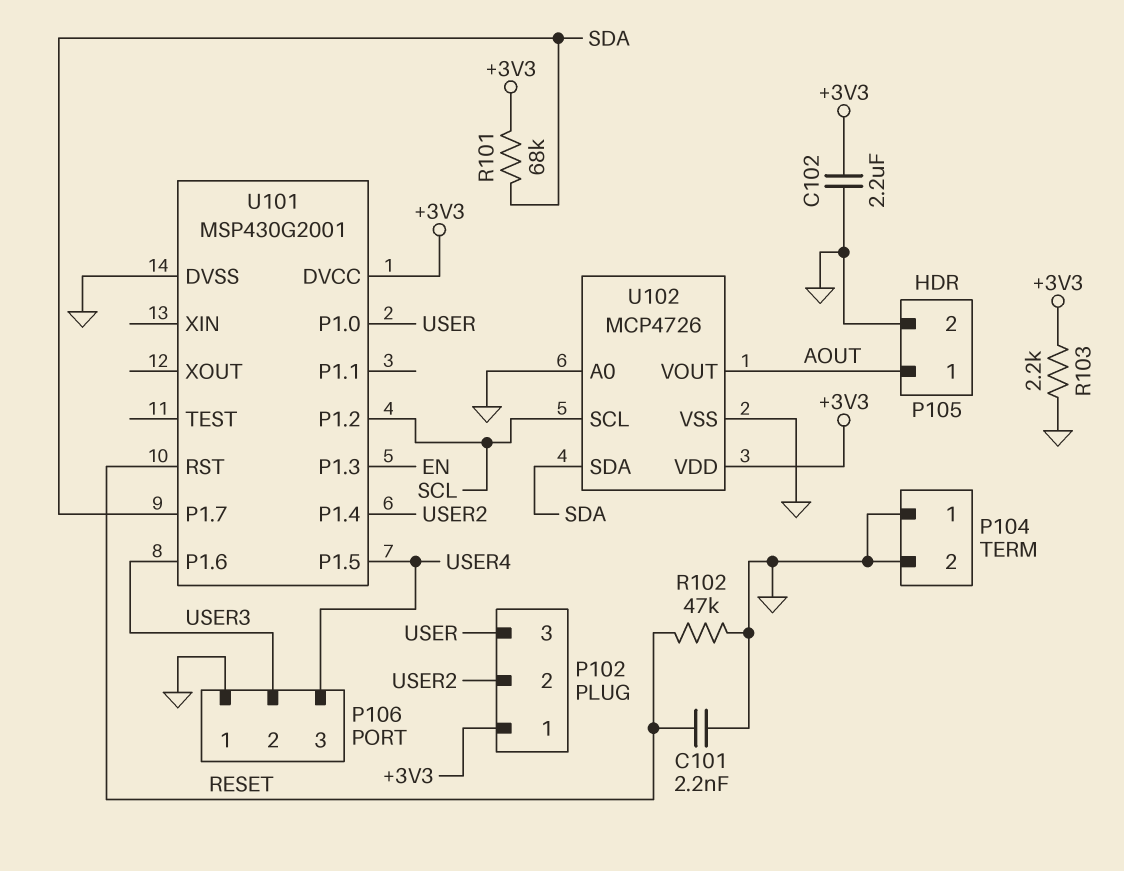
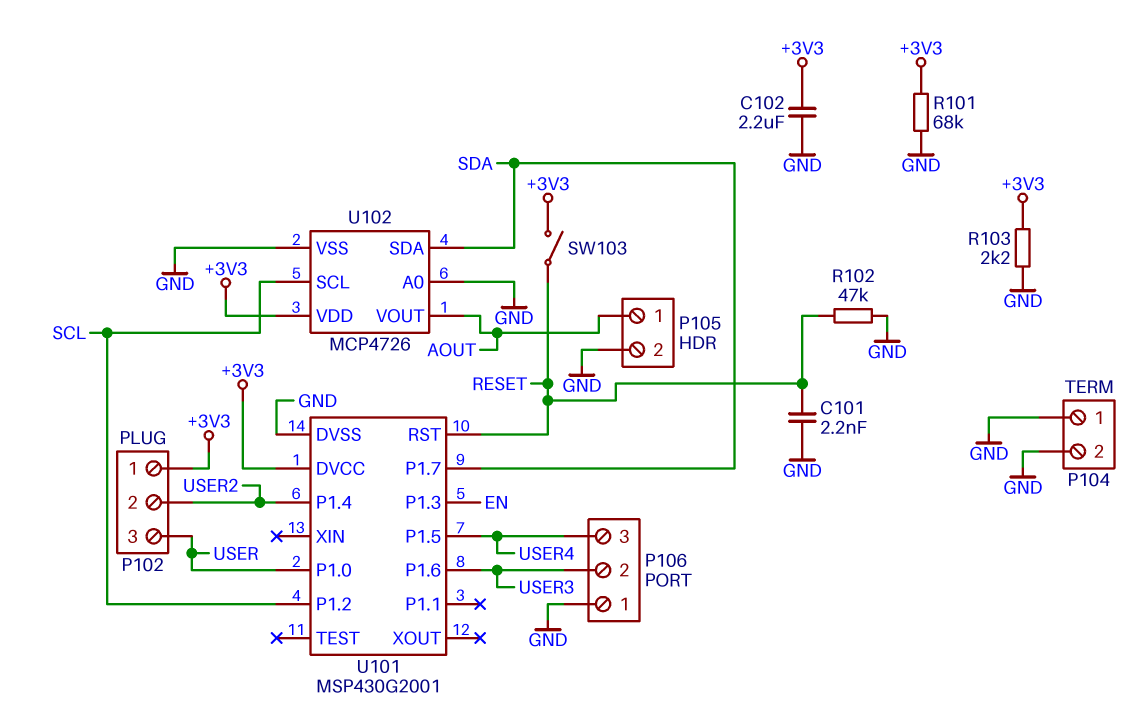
R101: 68k (+3V3, SDA) -> 68k (+3V3, GND)
SW103: none -> switch (+3V3, RESET)

